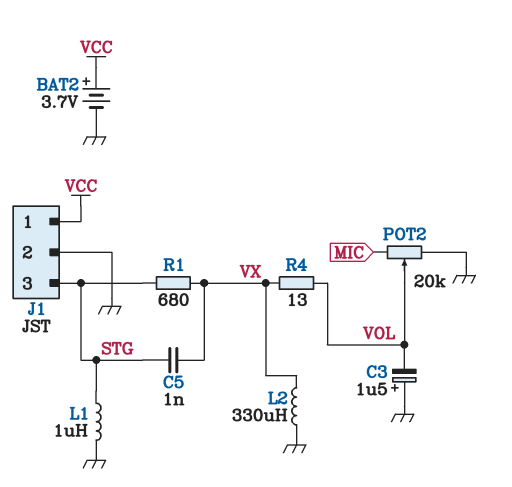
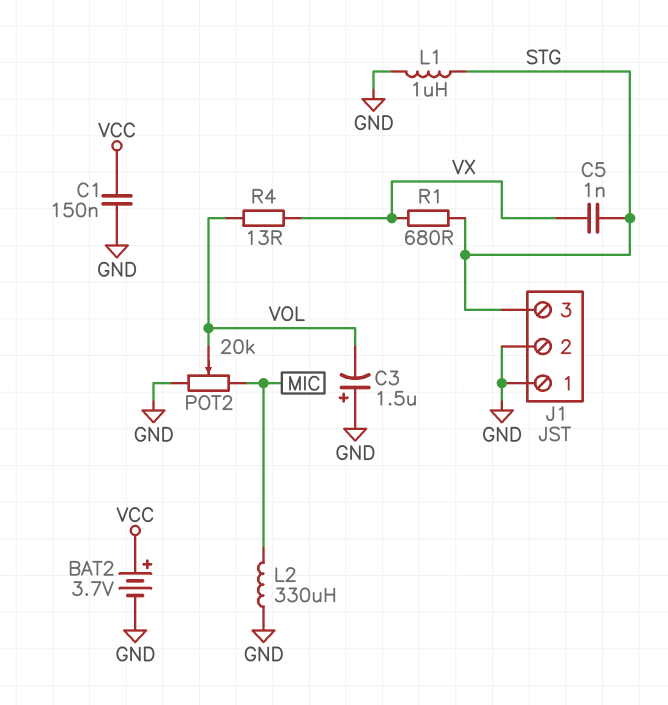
C1: none -> 150nF (GND, VCC)
J1 pin 1: VCC -> GND
L2: 330uH (GND, VX) -> 330uH (GND, MIC)

